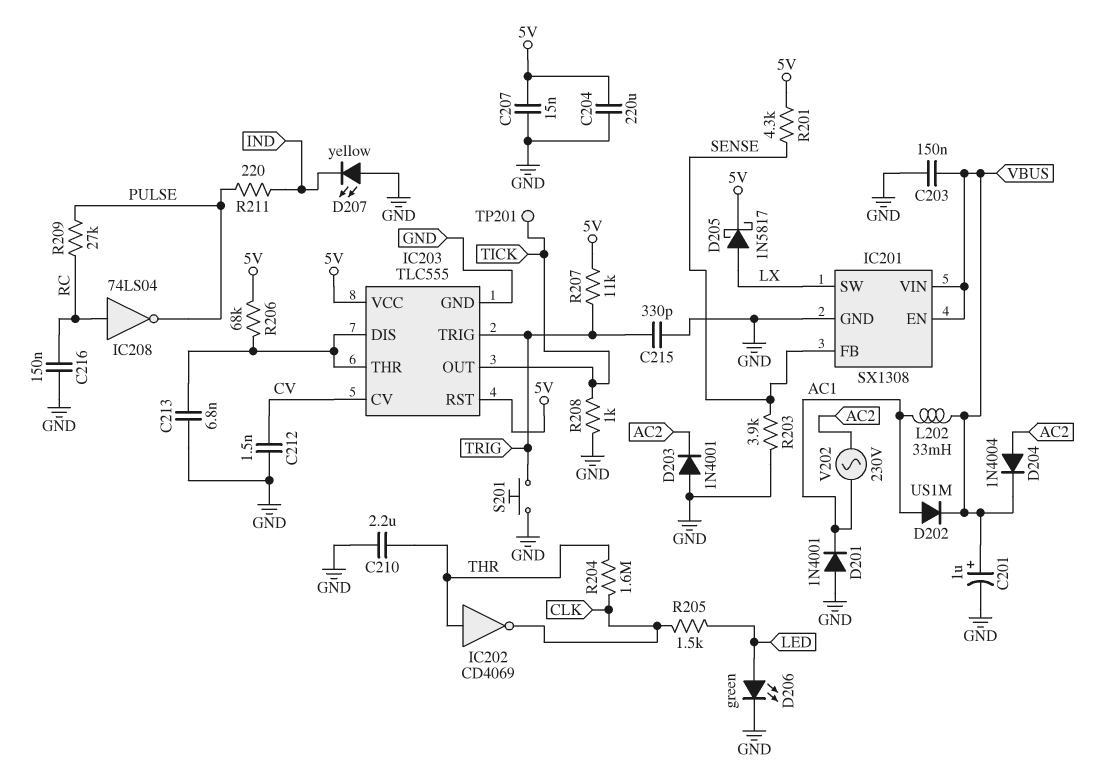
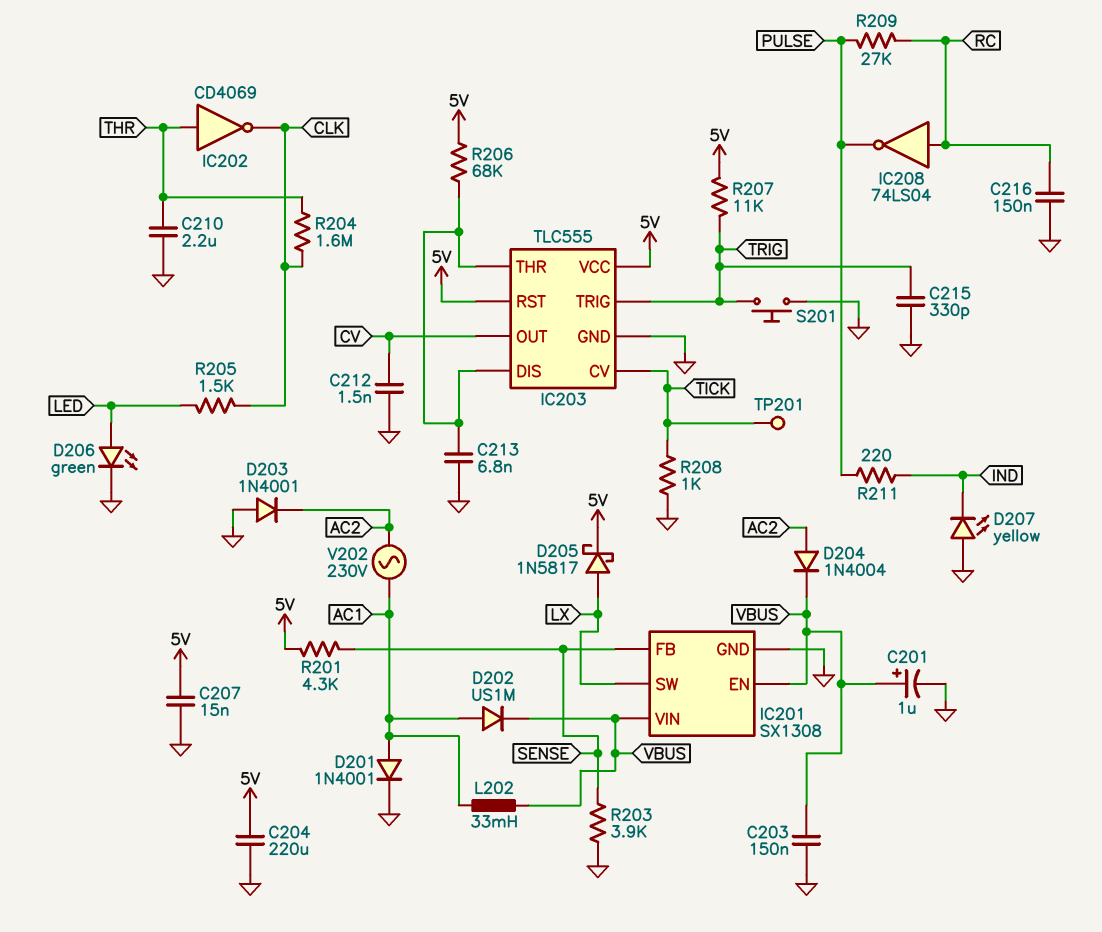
D201: diode 1N4001 (A GND, K AC1) -> diode 1N4001 (A AC1, K GND)
IC203 pin CV: CV -> TICK
IC203 pin OUT: TICK -> CV

